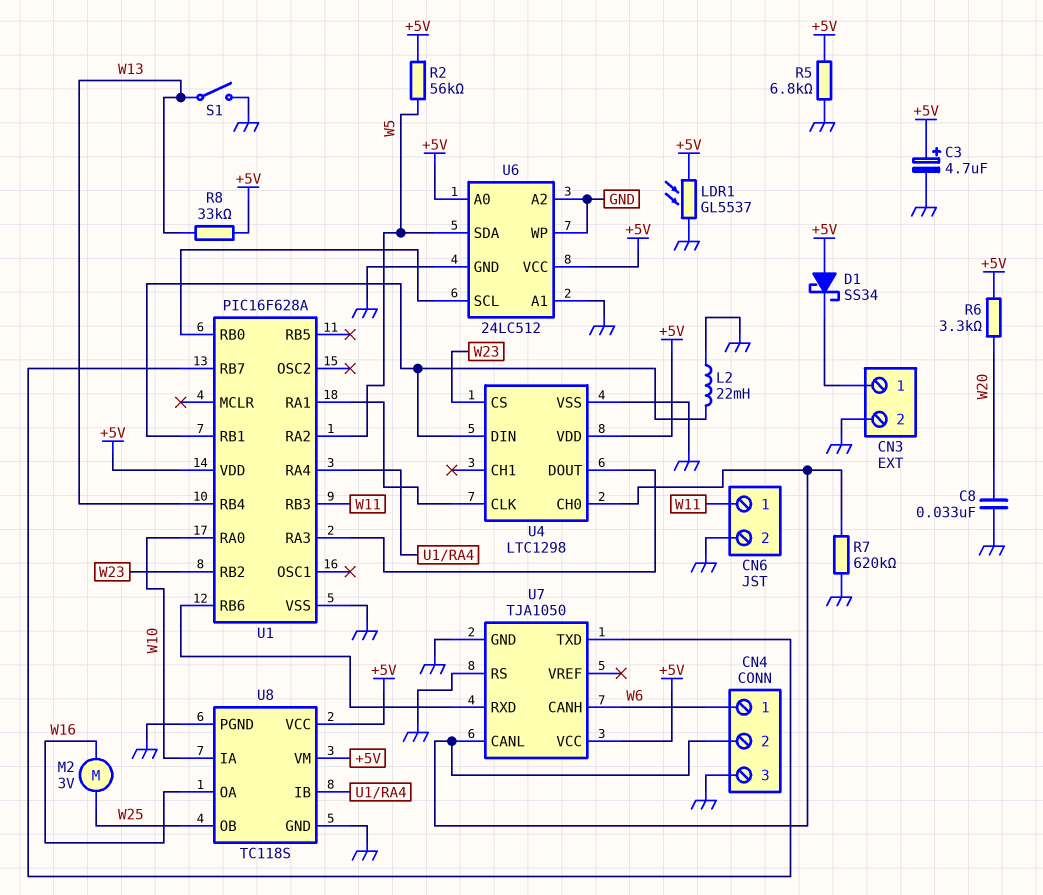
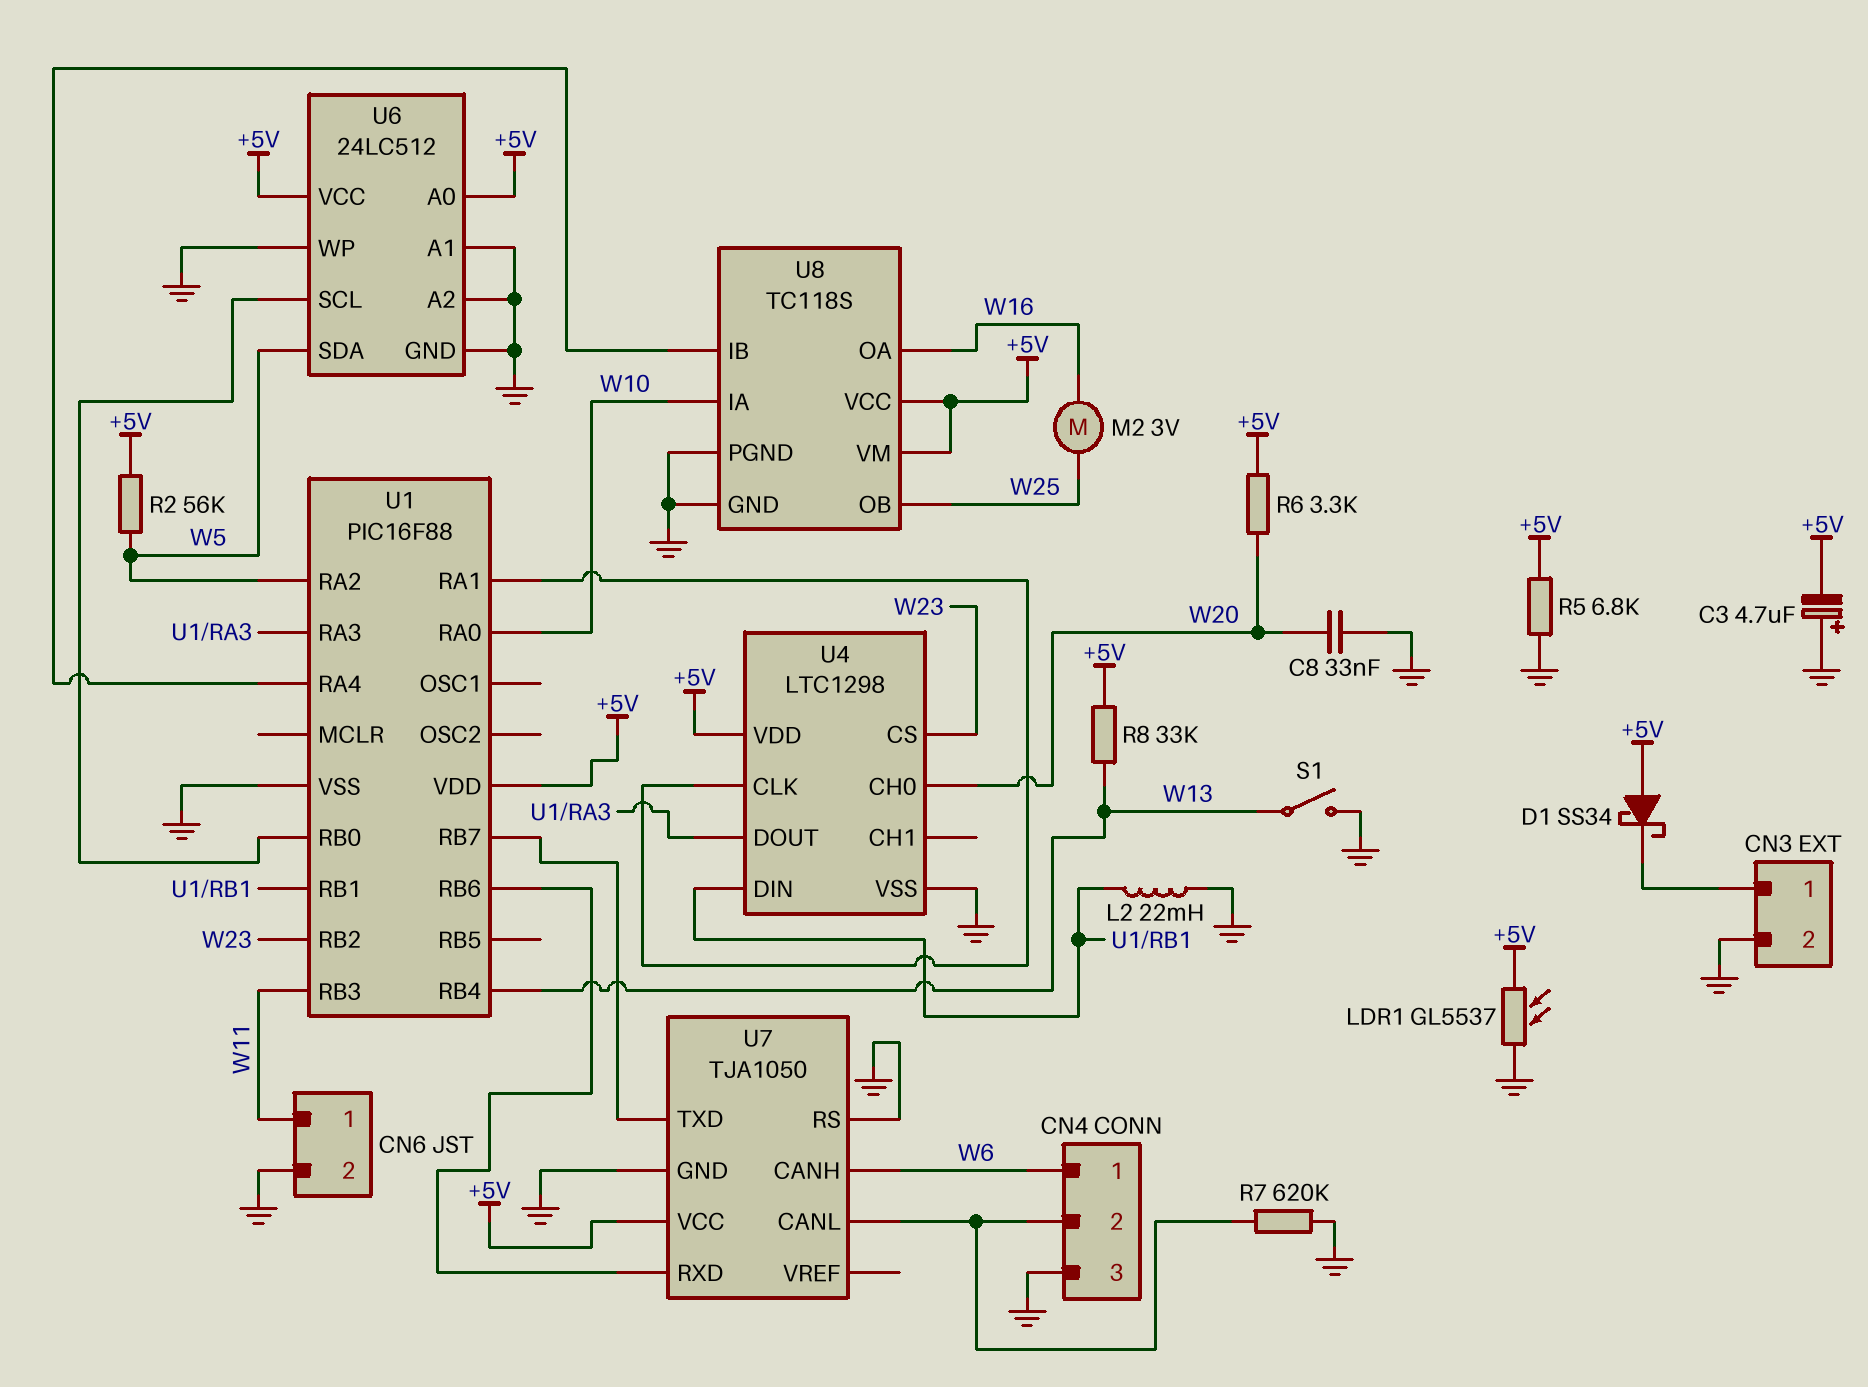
C3: 4.7uF (plus +5V, minus GND) -> 4.7uF (plus GND, minus +5V)
U1: PIC16F628A -> PIC16F88
U4 pin CH0: CN4/2 -> W20

